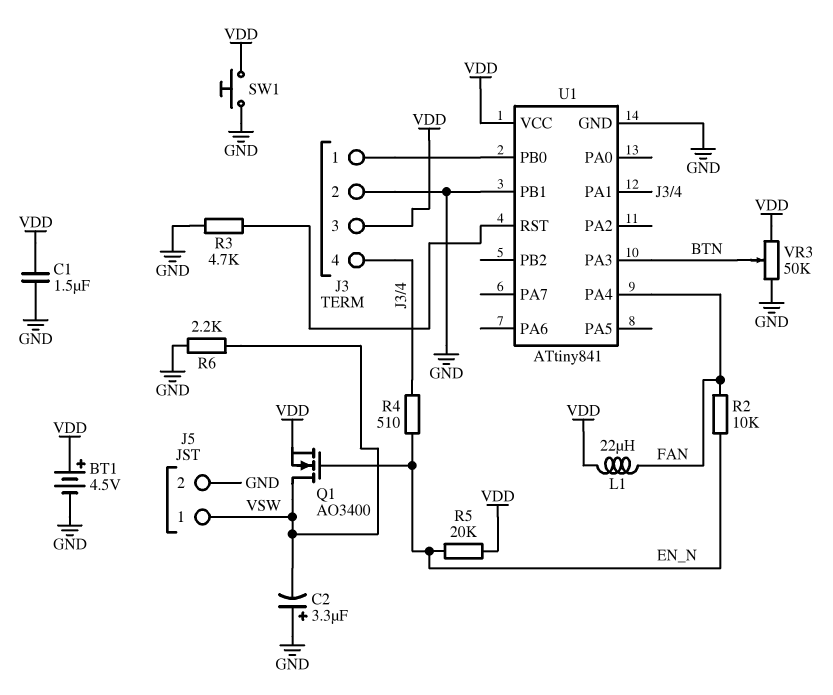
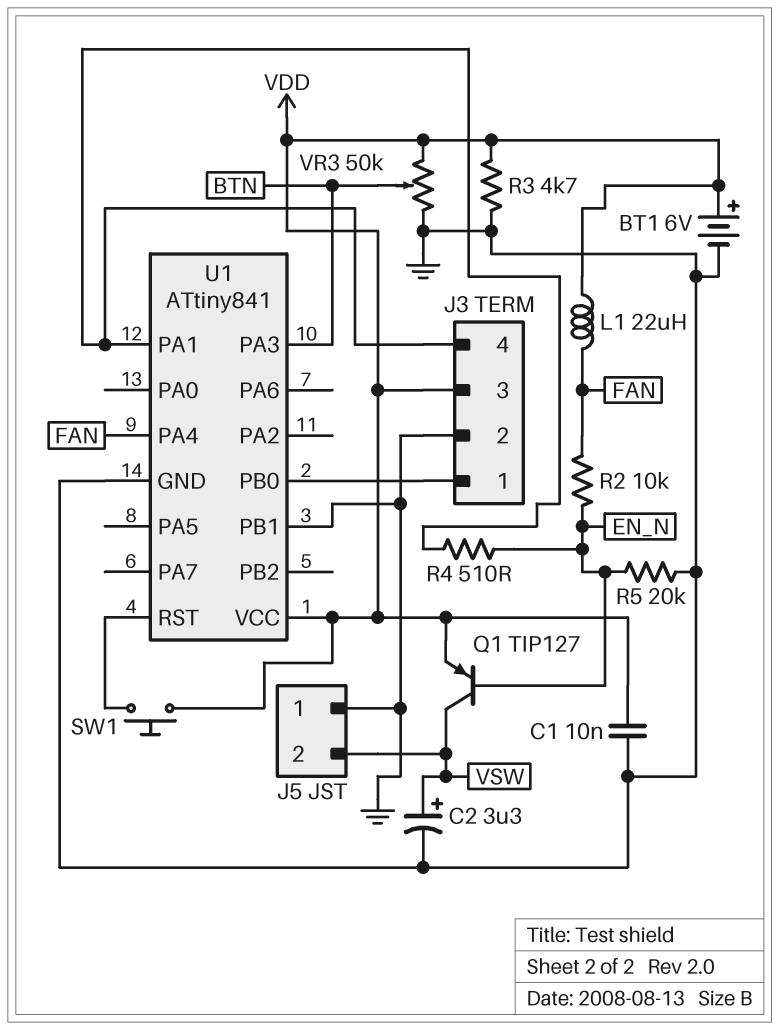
BT1: 4.5V (plus VDD, minus GND) -> 6V (plus VDD, minus GND)
C1: 1.5uF (GND, VDD) -> 10nF (GND, VDD)
C2: 3.3uF (plus GND, minus VSW) -> 3.3uF (plus VSW, minus GND)
J5 pin 1: VSW -> GND
J5 pin 2: GND -> VSW
Q1: NMOS AO3400 (G EN_N, D VSW, S VDD) -> PNP TIP127 (B EN_N, C VSW, E VDD)
R3: 4.7k (GND, U1/RST) -> 4.7k (GND, VDD)
R5: 20k (EN_N, VDD) -> 20k (EN_N, GND)
R6: 2.2k (GND, VSW) -> none
SW1: button (GND, VDD) -> button (U1/RST, VDD)

